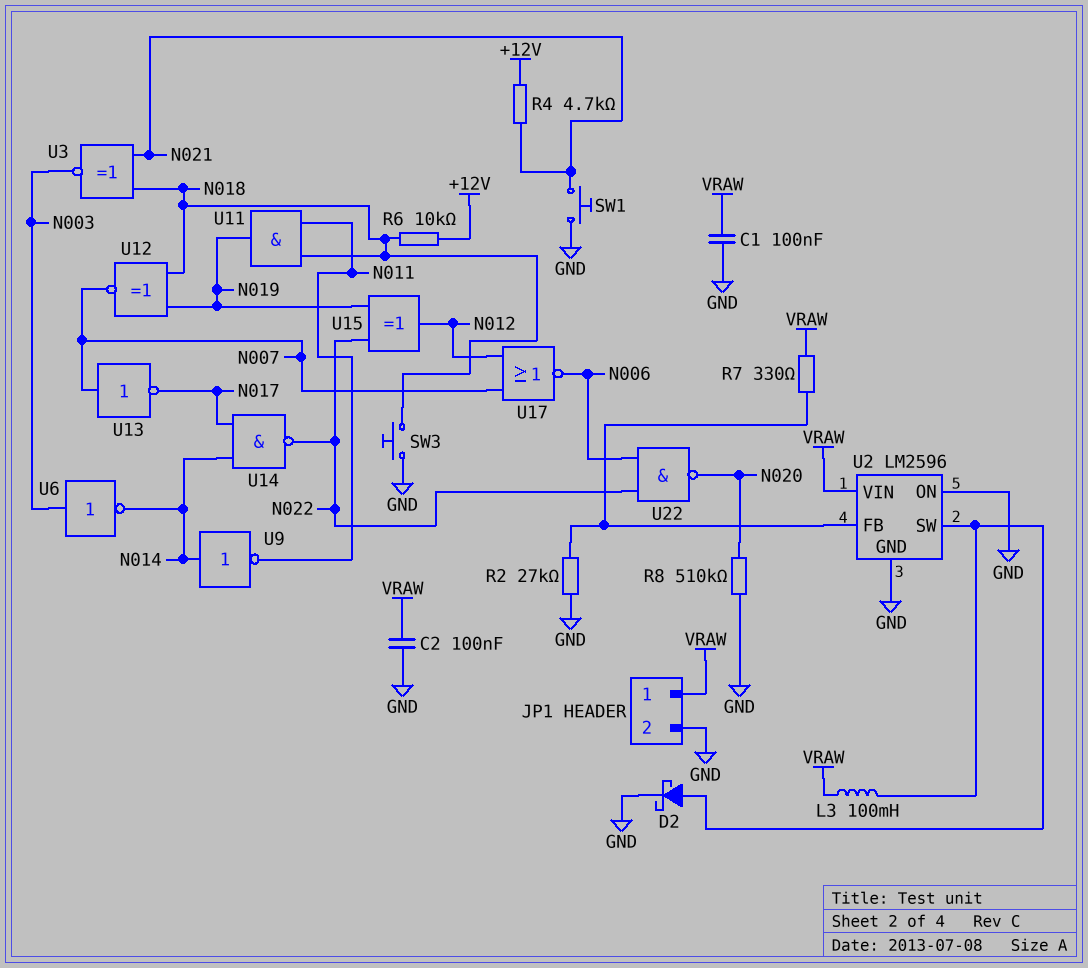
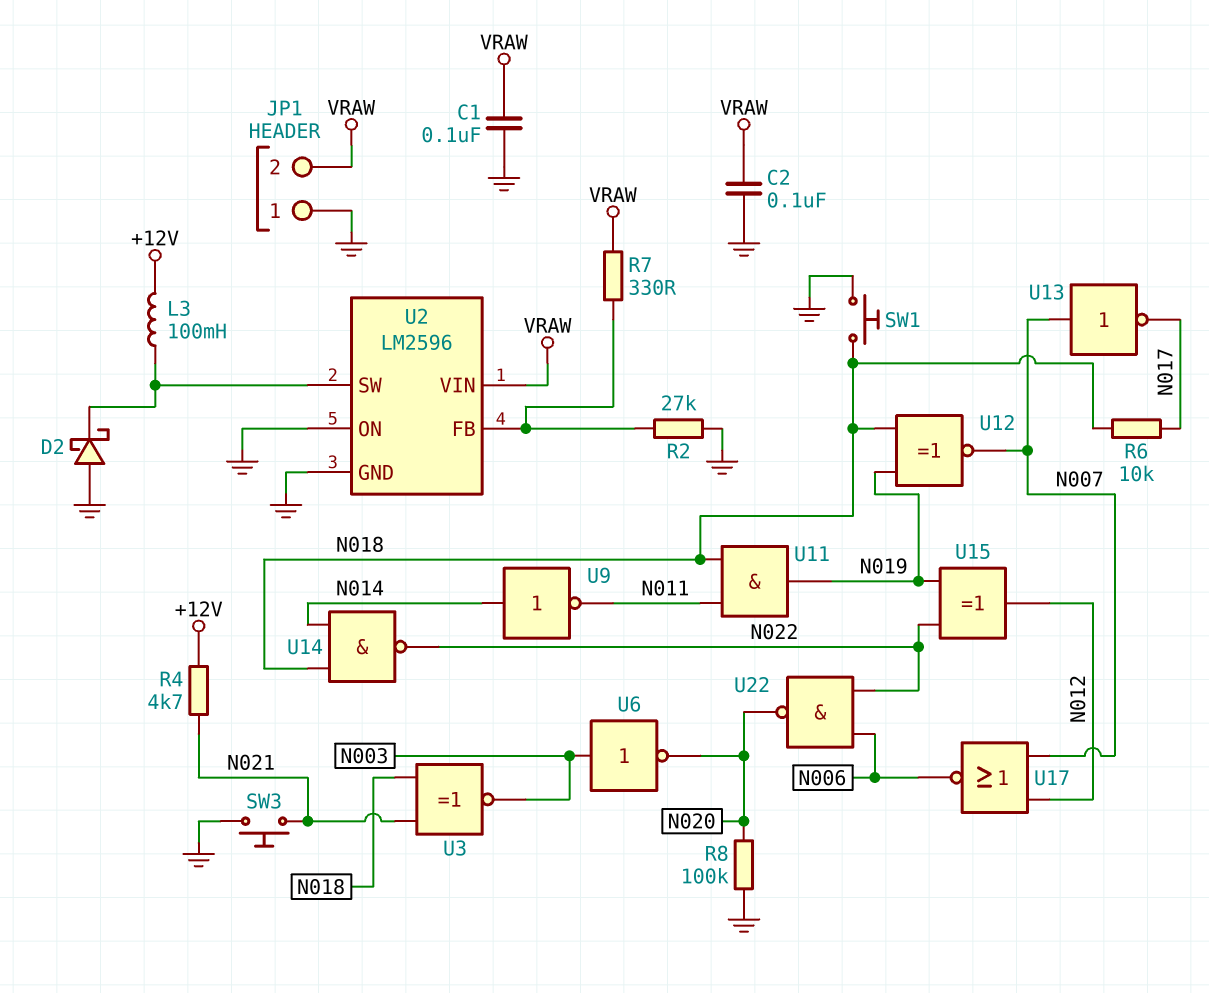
D2: schottky (A U2/SW, K GND) -> schottky (A GND, K U2/SW)
JP1 pin 1: VRAW -> GND
JP1 pin 2: GND -> VRAW
L3: 100mH (U2/SW, VRAW) -> 100mH (+12V, U2/SW)
R6: 10k (+12V, N018) -> 10k (N017, N018)
R8: 510k (GND, N020) -> 100k (GND, N020)
SW1: button (GND, N021) -> button (GND, N018)
SW3: button (GND, N018) -> button (GND, N021)
U6: NOT (in N003, out N014) -> NOT (in N003, out N020)
U14: NAND (in N014, in N017, out N022) -> NAND (in N014, in N018, out N022)

